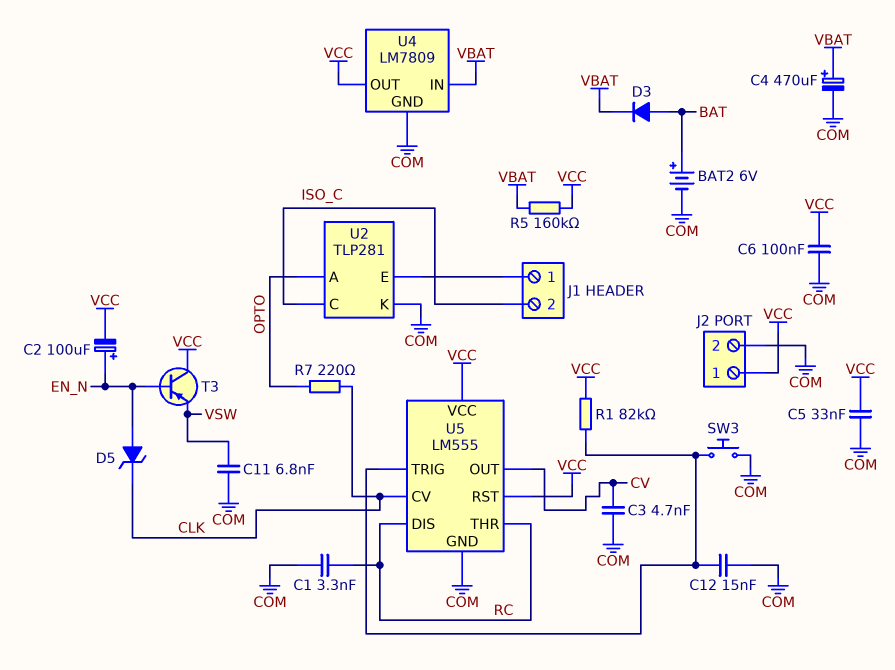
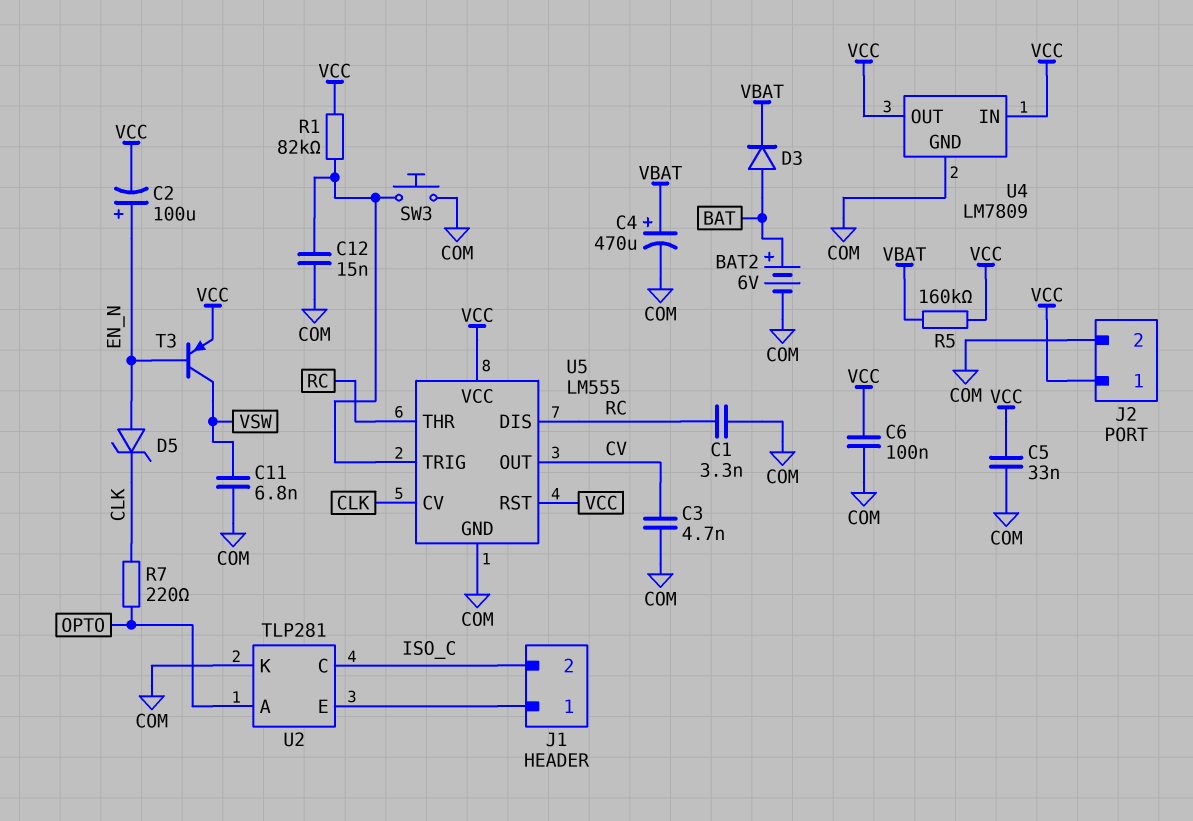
T3: PNP (B EN_N, C VCC, E VSW) -> PNP (B EN_N, C VSW, E VCC)
U4 pin IN: VBAT -> VCC

